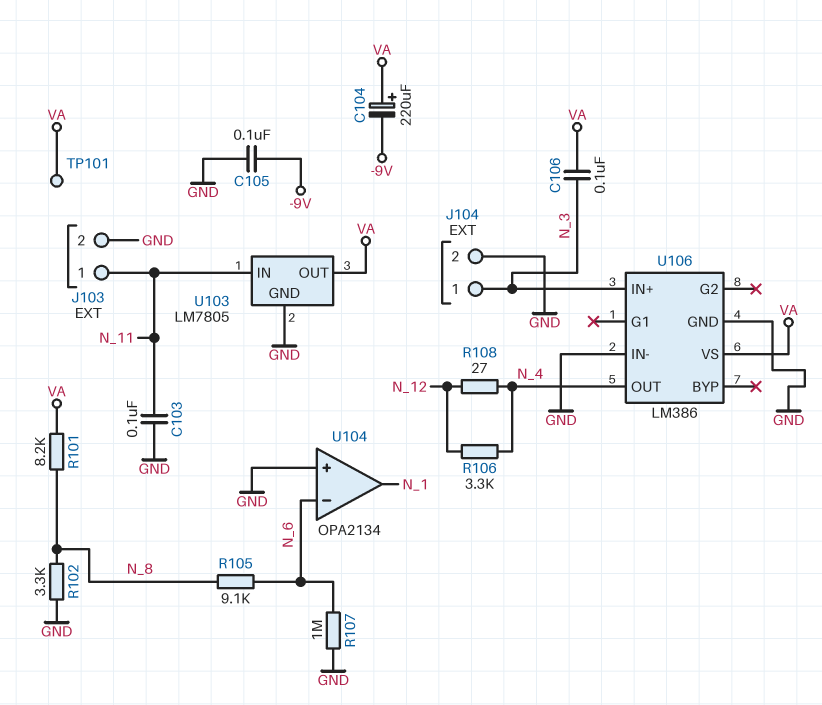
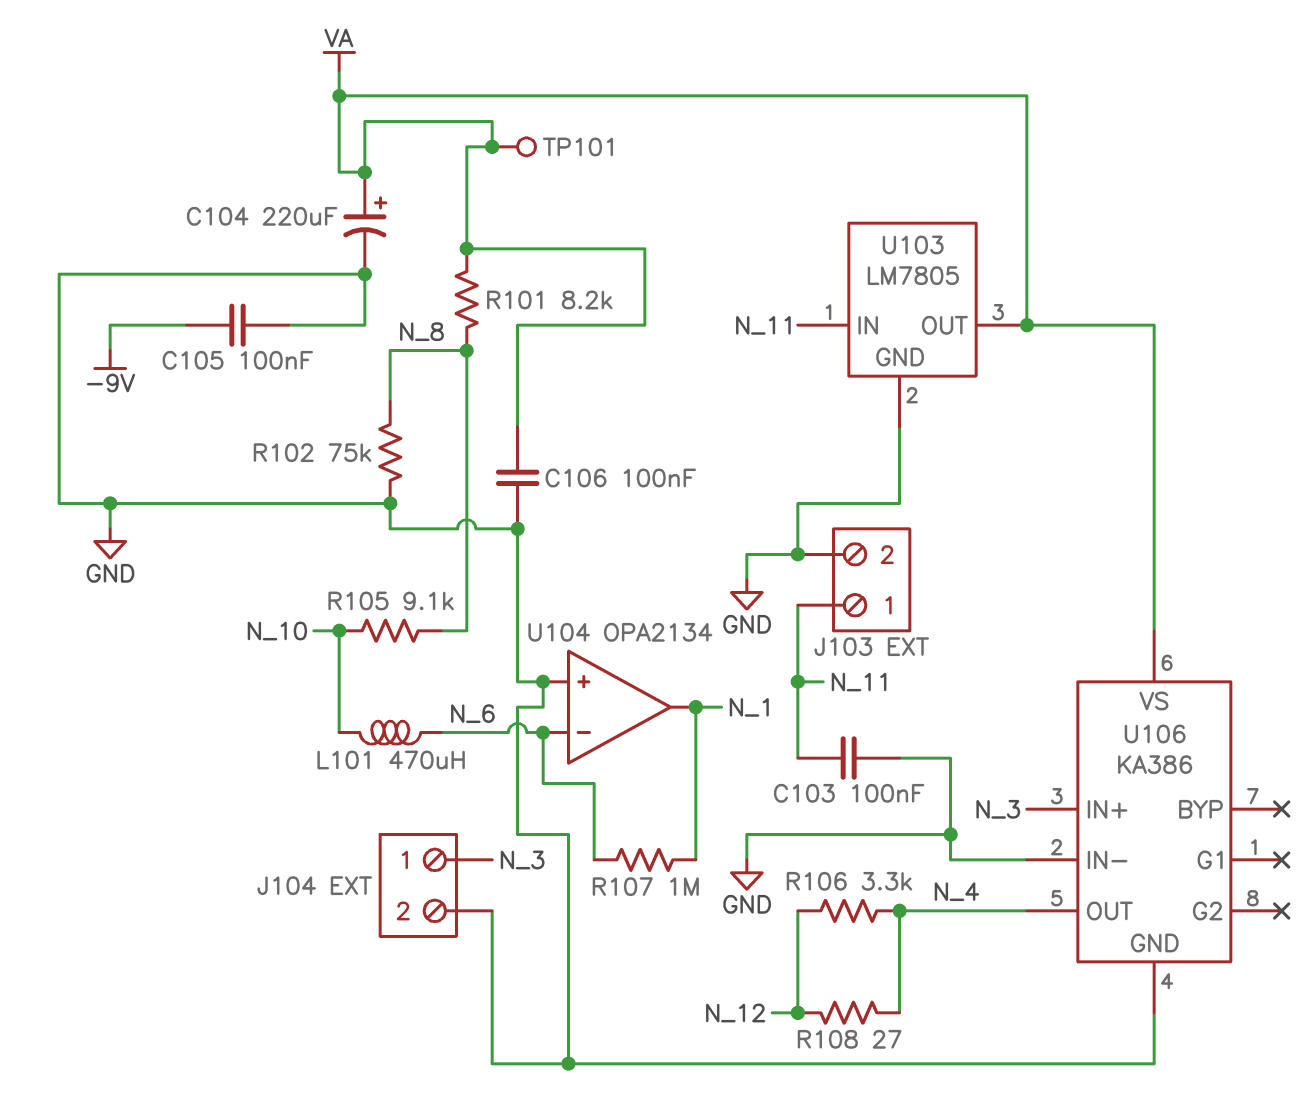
C104: 220uF (plus VA, minus -9V) -> 220uF (plus VA, minus GND)
C106: 100nF (N_3, VA) -> 100nF (GND, VA)
L101: none -> 470uH (N_6, N_10)
R102: 3.3k (GND, N_8) -> 75k (GND, N_8)
R105: 9.1k (N_6, N_8) -> 9.1k (N_8, N_10)
R107: 1M (GND, N_6) -> 1M (N_1, N_6)
U106: LM386 -> KA386

